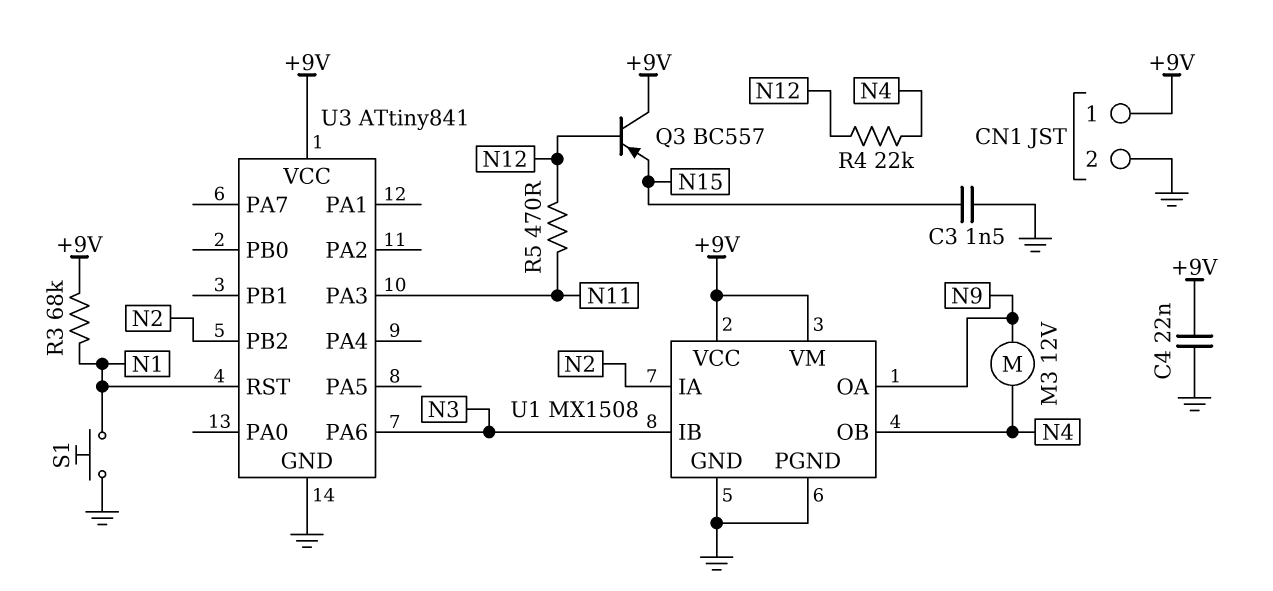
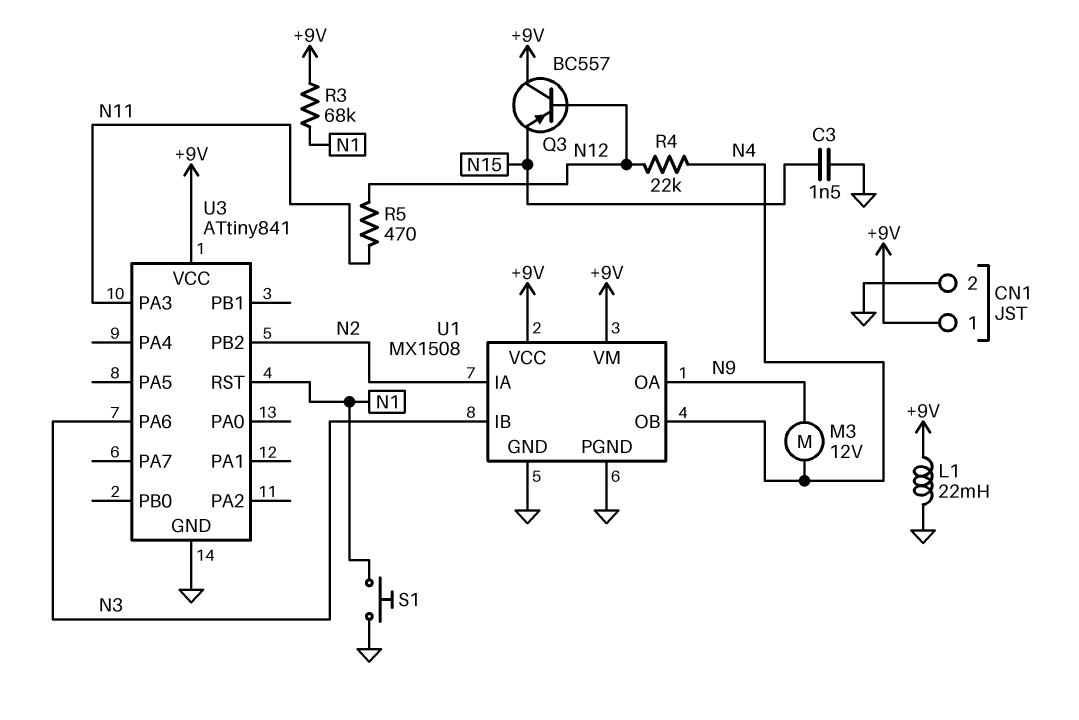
C4: 22nF (+9V, GND) -> none
L1: none -> 22mH (+9V, GND)

